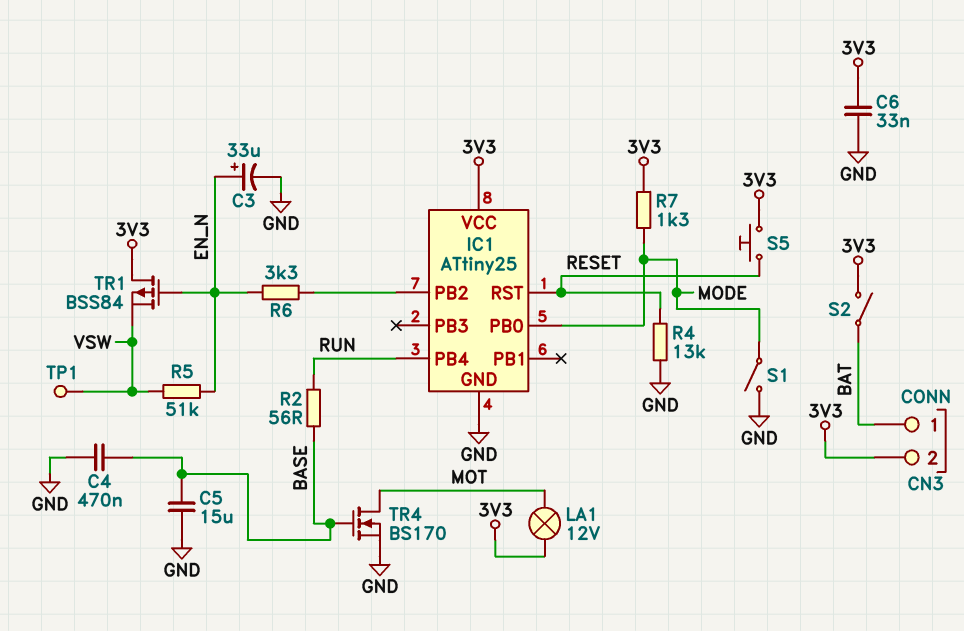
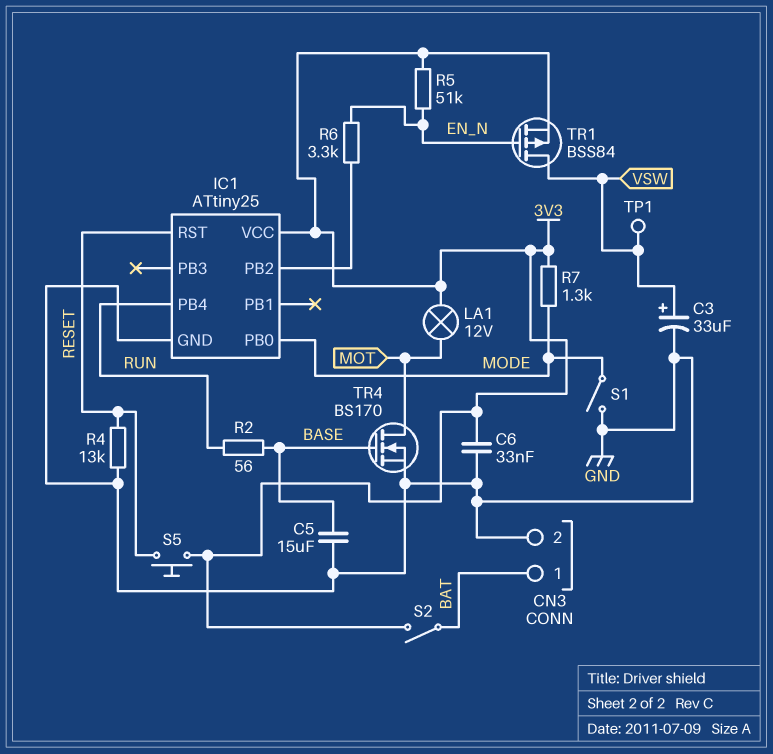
C3: 33uF (plus EN_N, minus GND) -> 33uF (plus VSW, minus GND)
C4: 470nF (BASE, GND) -> none
CN3 pin 2: 3V3 -> GND
R5: 51k (EN_N, VSW) -> 51k (3V3, EN_N)
TR1: PMOS BSS84 (G EN_N, D 3V3, S VSW) -> PMOS BSS84 (G EN_N, D VSW, S 3V3)

